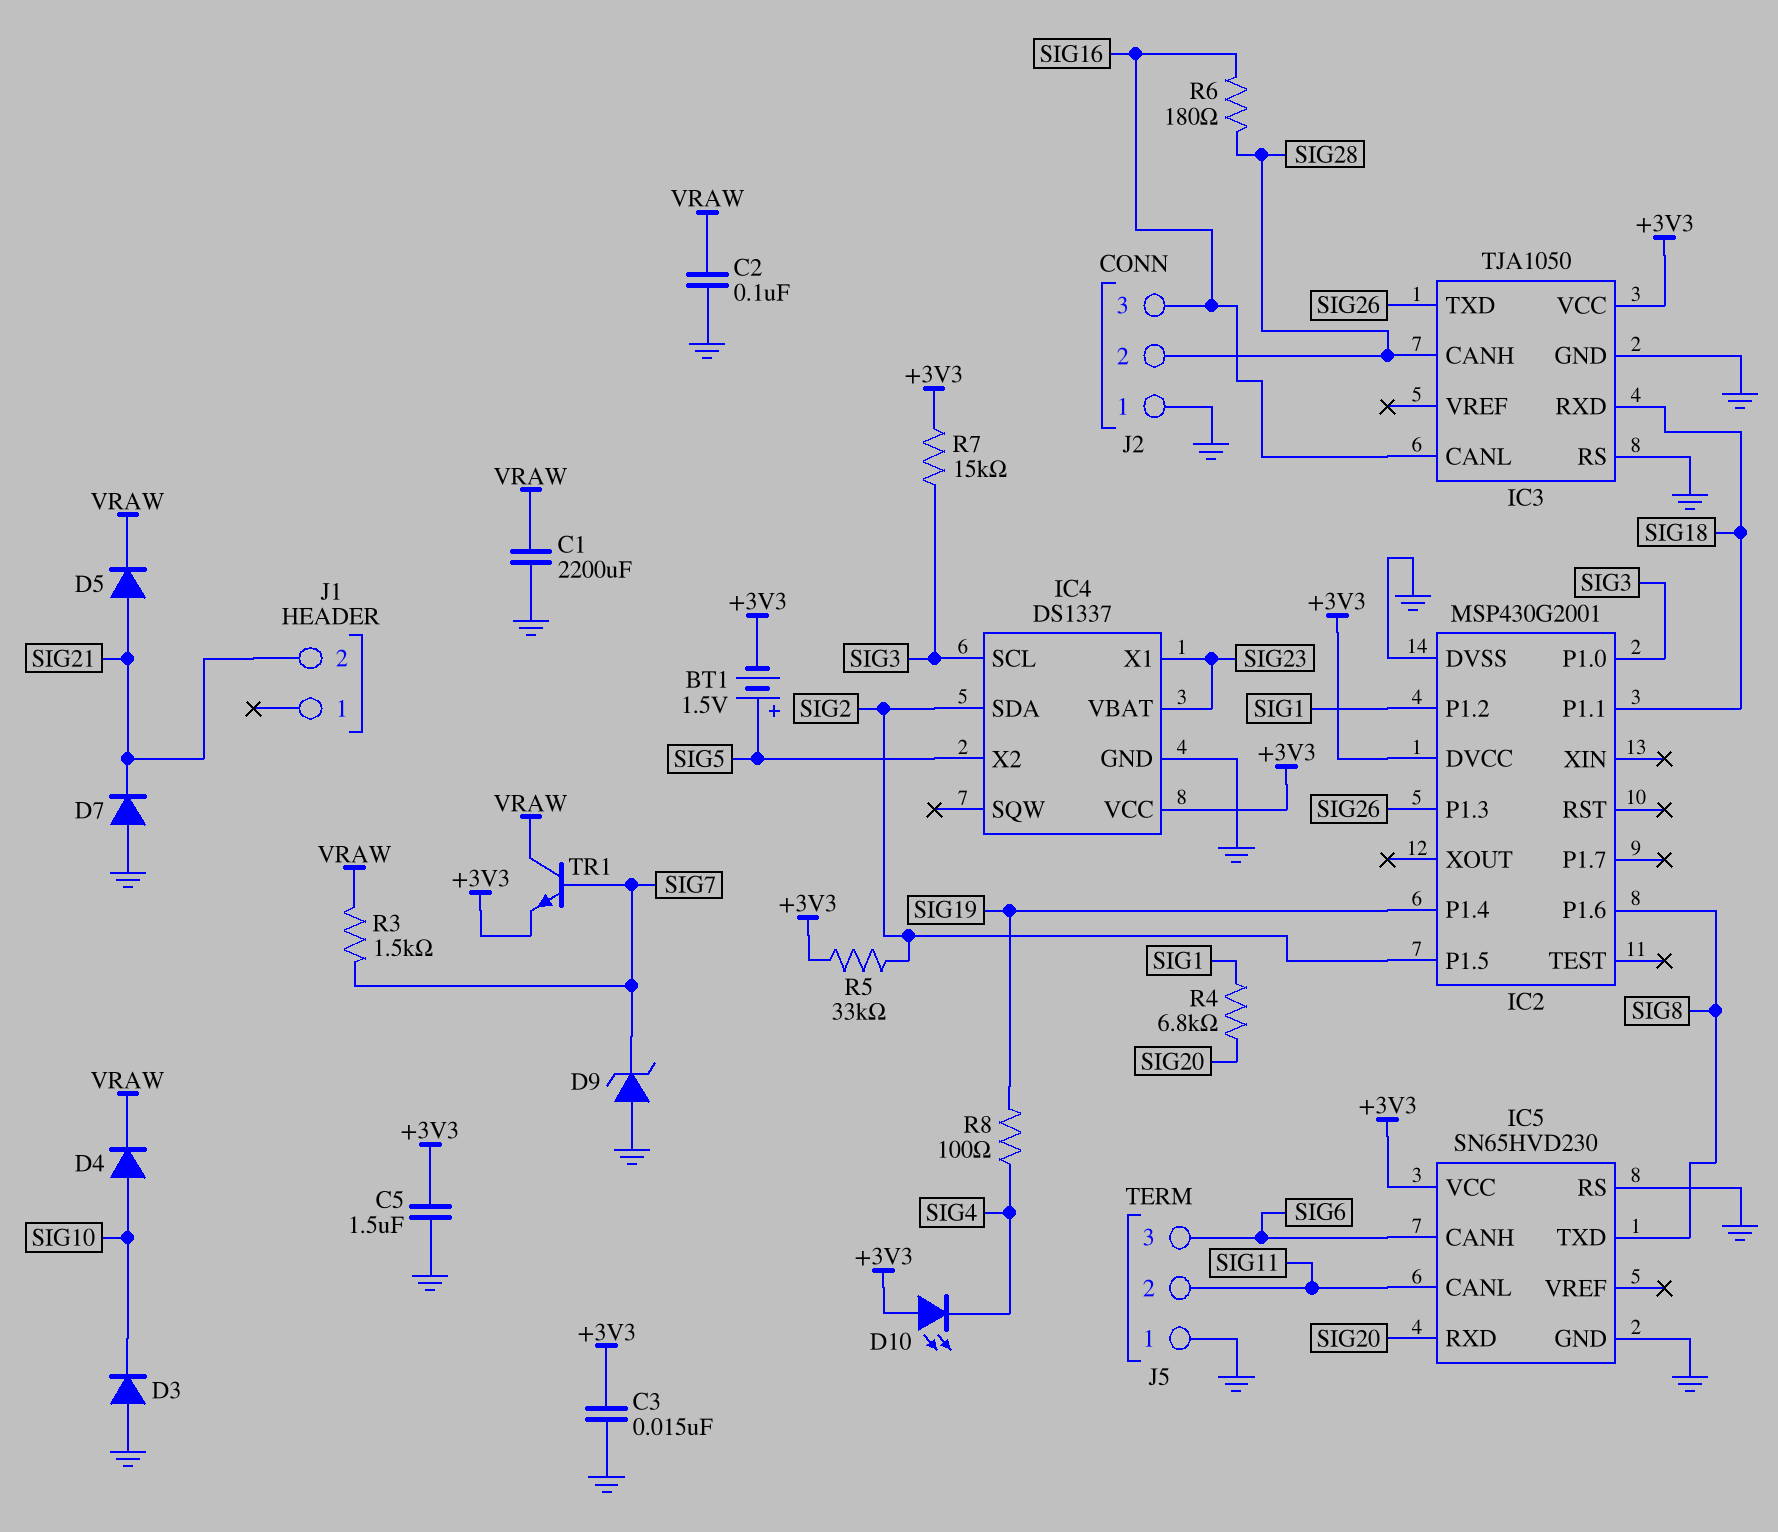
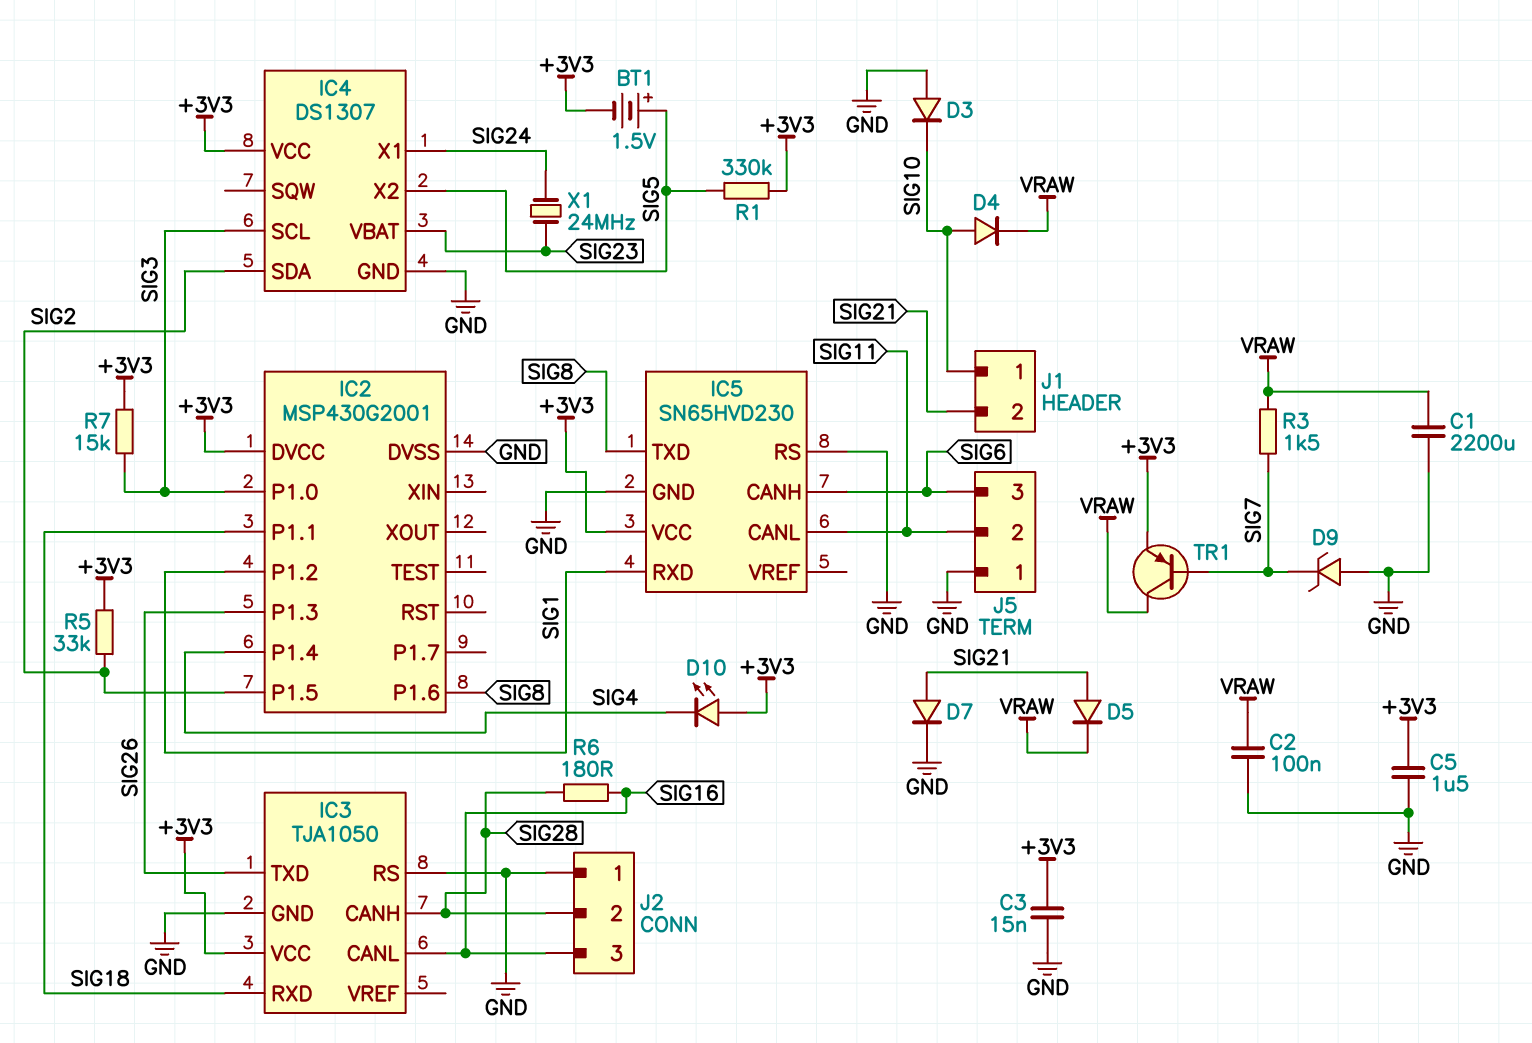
D7: diode (A GND, K SIG21) -> diode (A SIG21, K GND)
IC2 pin P1.4: SIG19 -> SIG4
IC4: DS1337 -> DS1307
IC4 pin X1: SIG23 -> SIG24
IC5 pin RXD: SIG20 -> SIG1
J1 pin 1: none -> SIG10
R1: none -> 330k (+3V3, SIG5)
R4: 6.8k (SIG1, SIG20) -> none
R8: 100 (SIG4, SIG19) -> none
TR1: NPN (B SIG7, C VRAW, E +3V3) -> PNP (B SIG7, C VRAW, E +3V3)
X1: none -> 24MHz (SIG23, SIG24)

